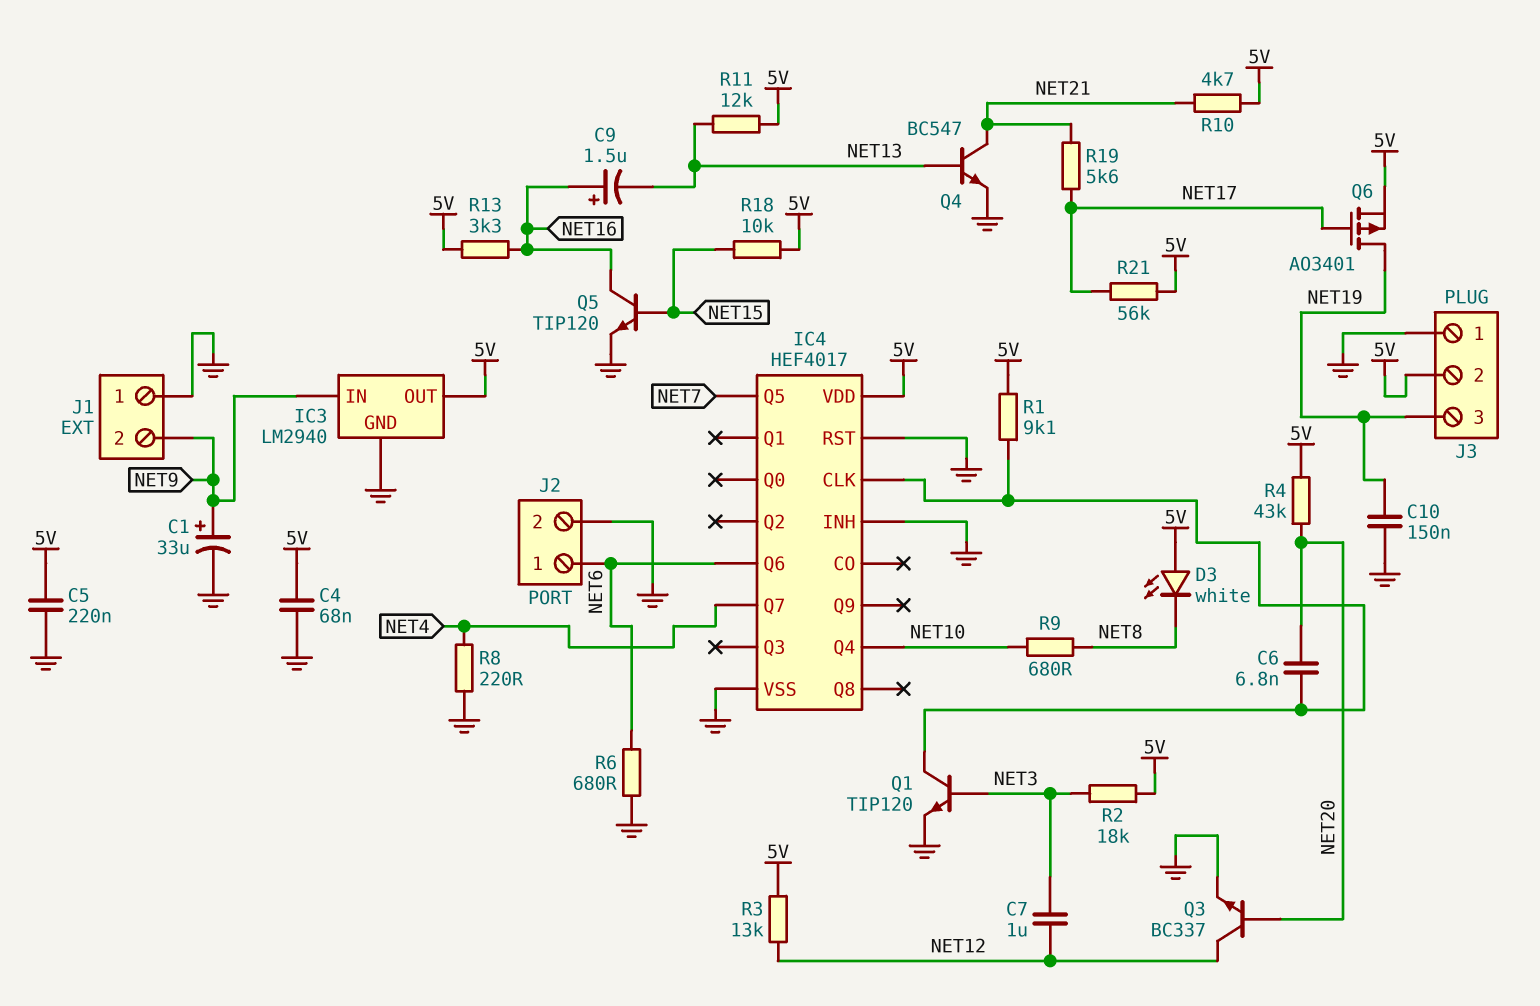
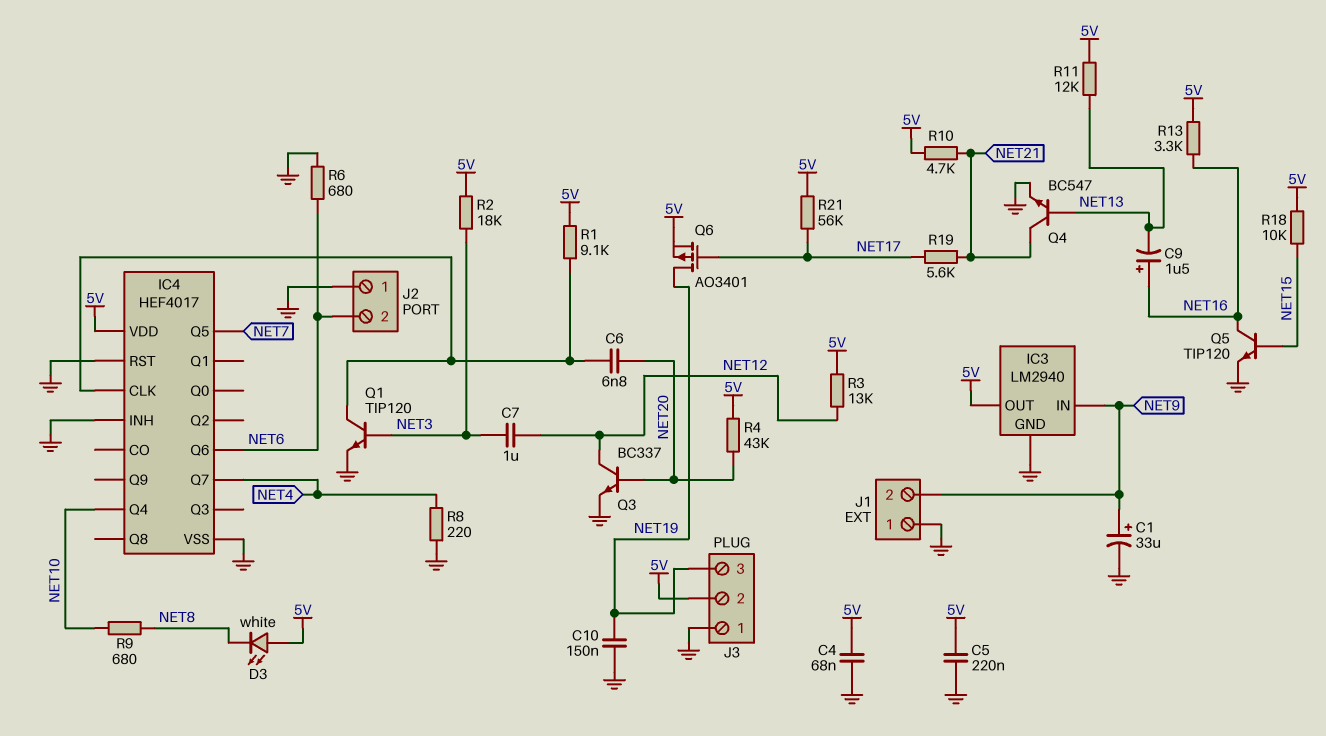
J2 pin 1: NET6 -> GND
J2 pin 2: GND -> NET6

